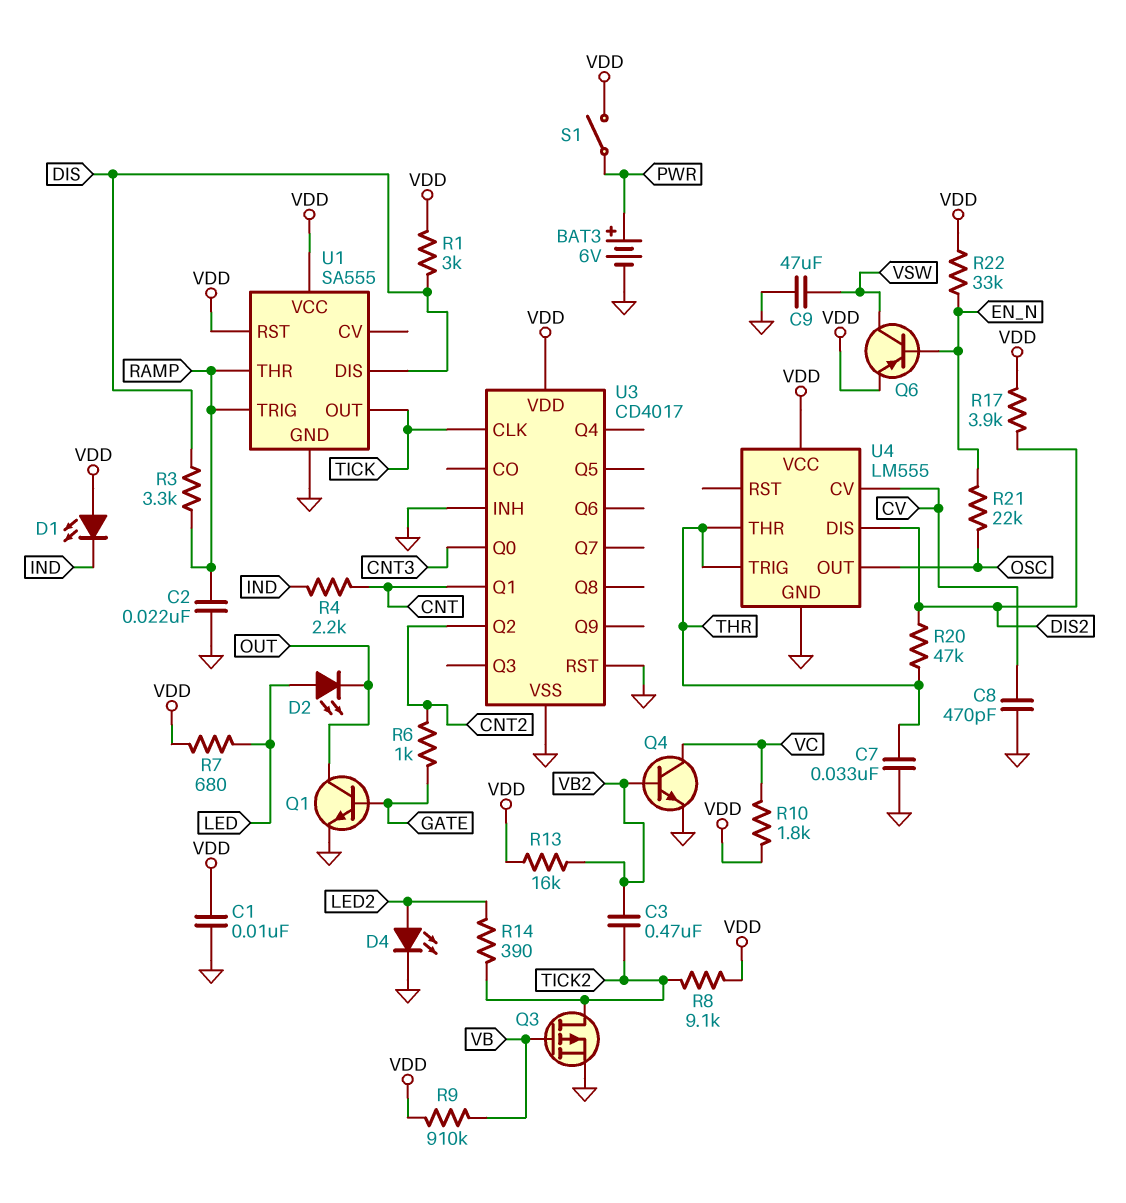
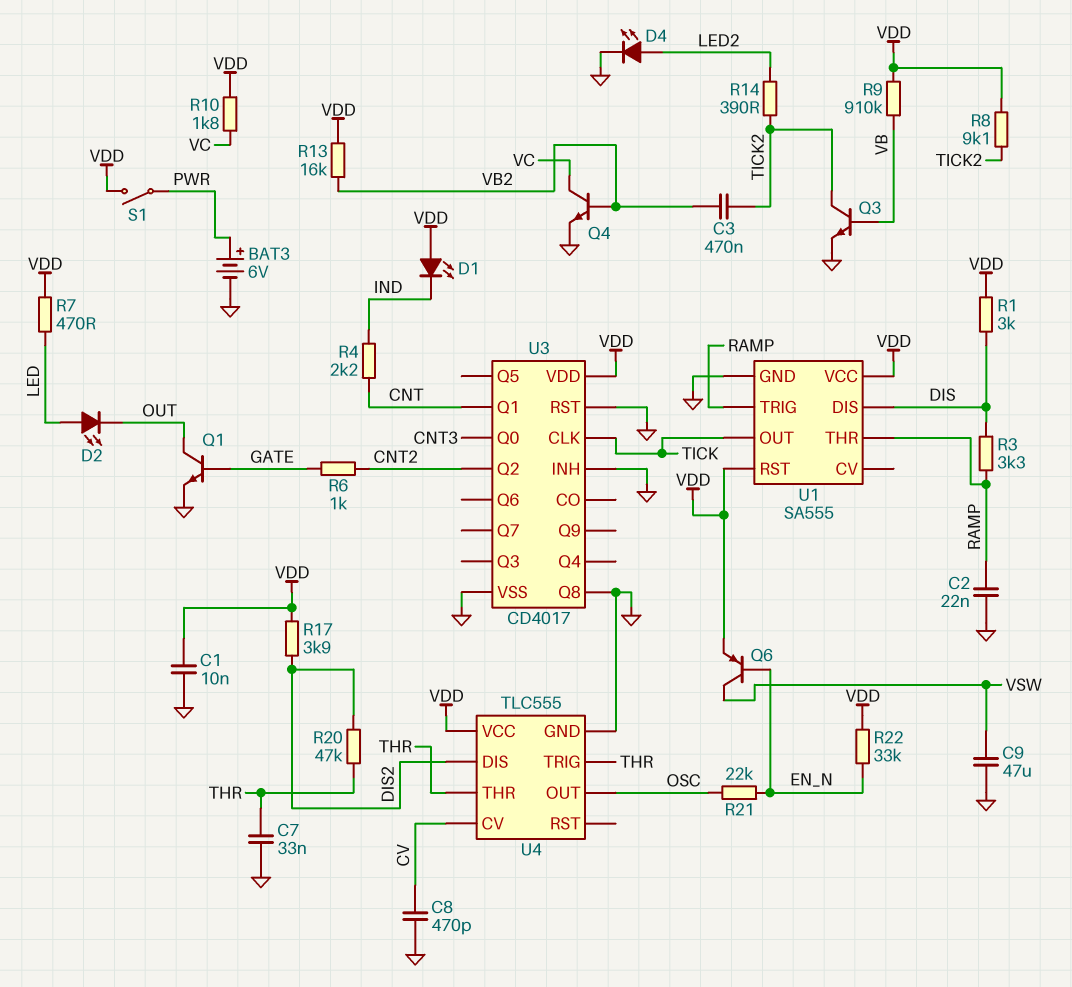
Q3: PMOS (G VB, D TICK2, S GND) -> NPN (B VB, C TICK2, E GND)
R7: 680 (LED, VDD) -> 470 (LED, VDD)
U3 pin Q8: none -> GND
U4: LM555 -> TLC555

